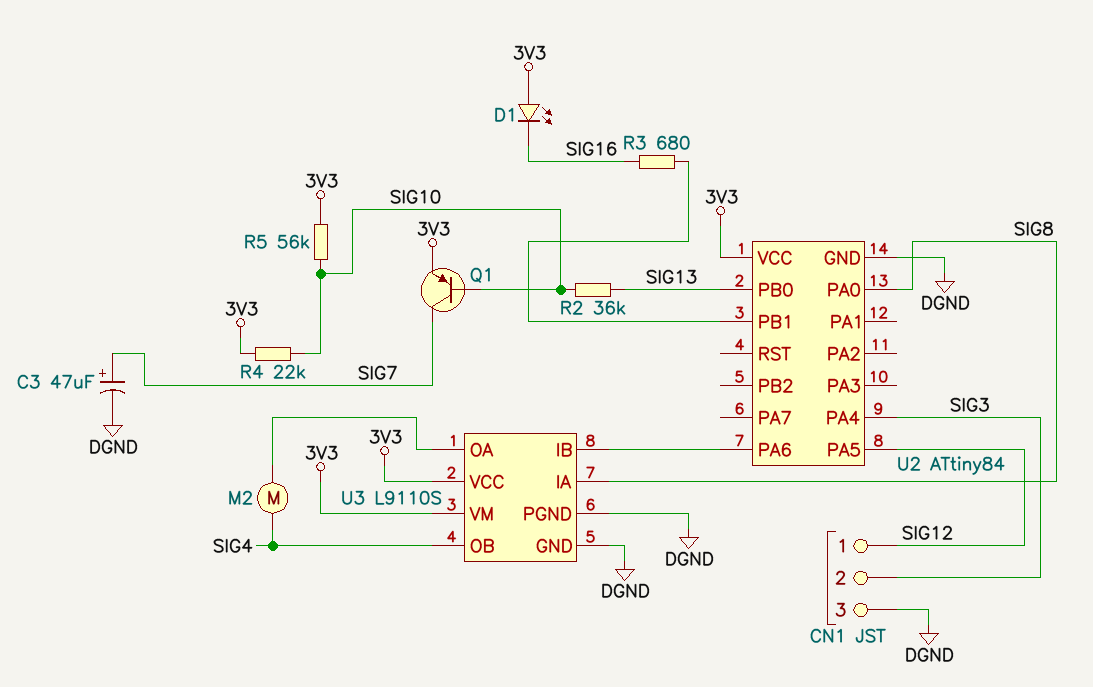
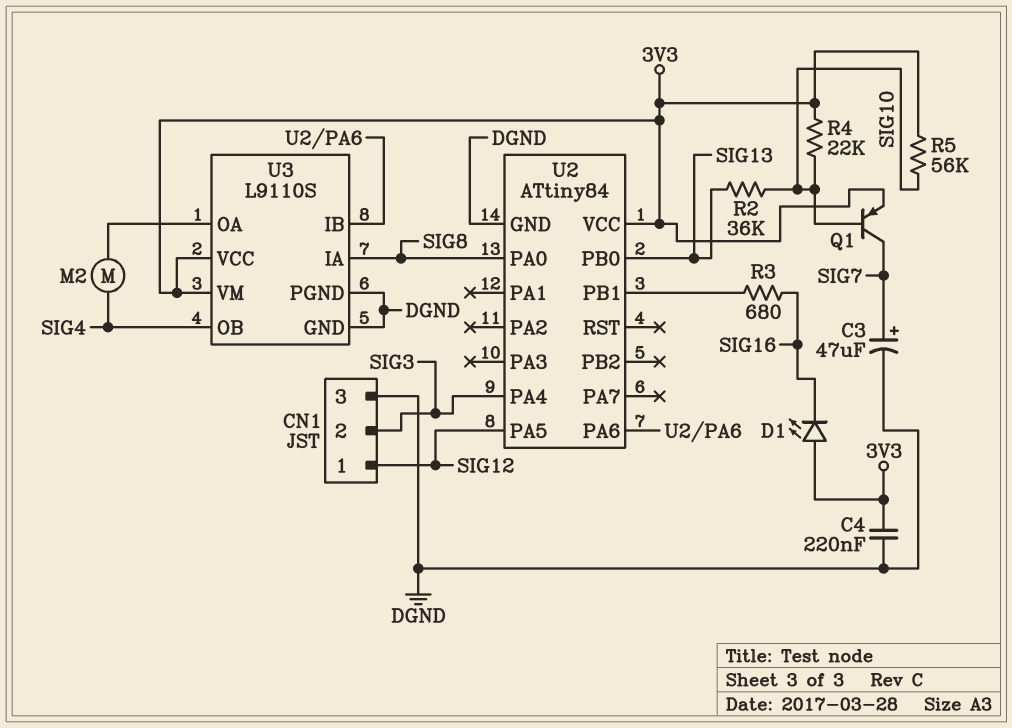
C4: none -> 220nF (3V3, DGND)

